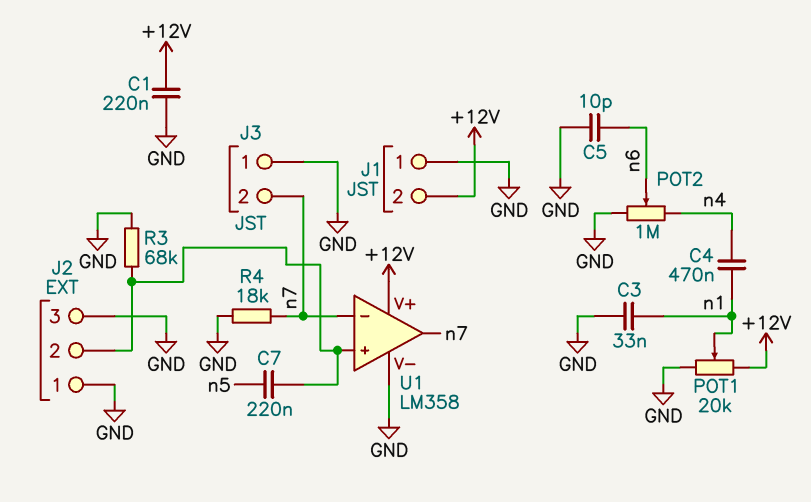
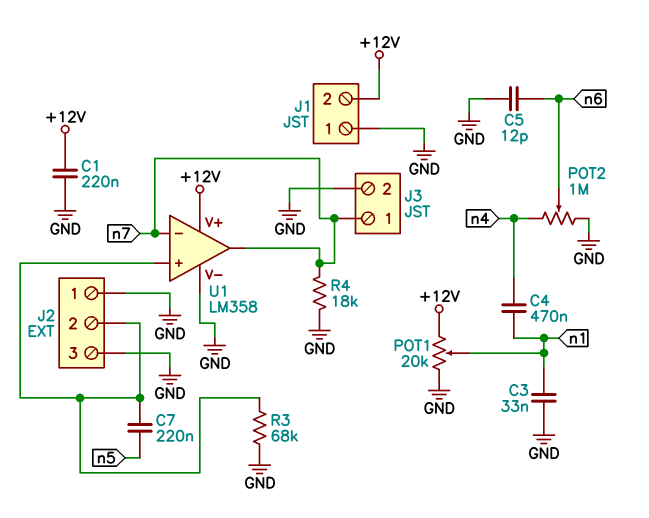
C5: 10pF (GND, n6) -> 12pF (GND, n6)
J3 pin 1: GND -> n7
J3 pin 2: n7 -> GND

